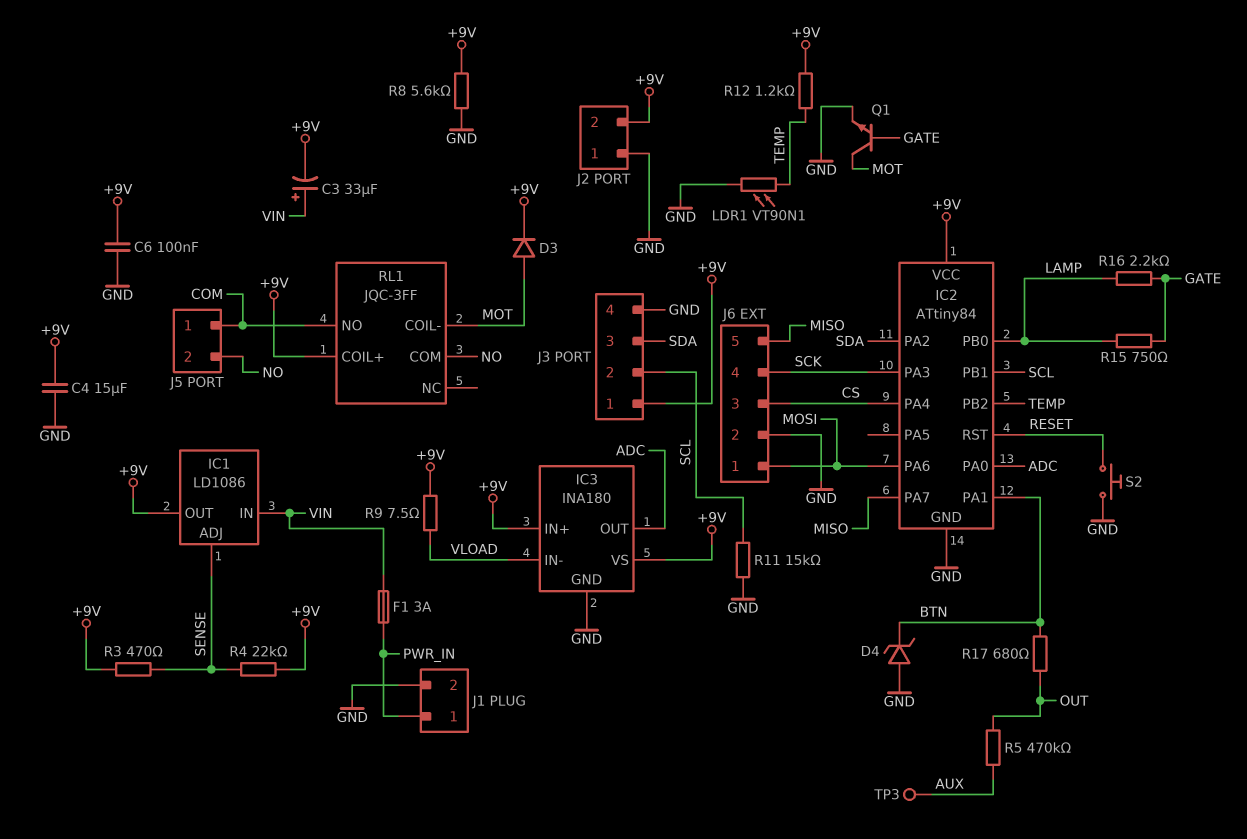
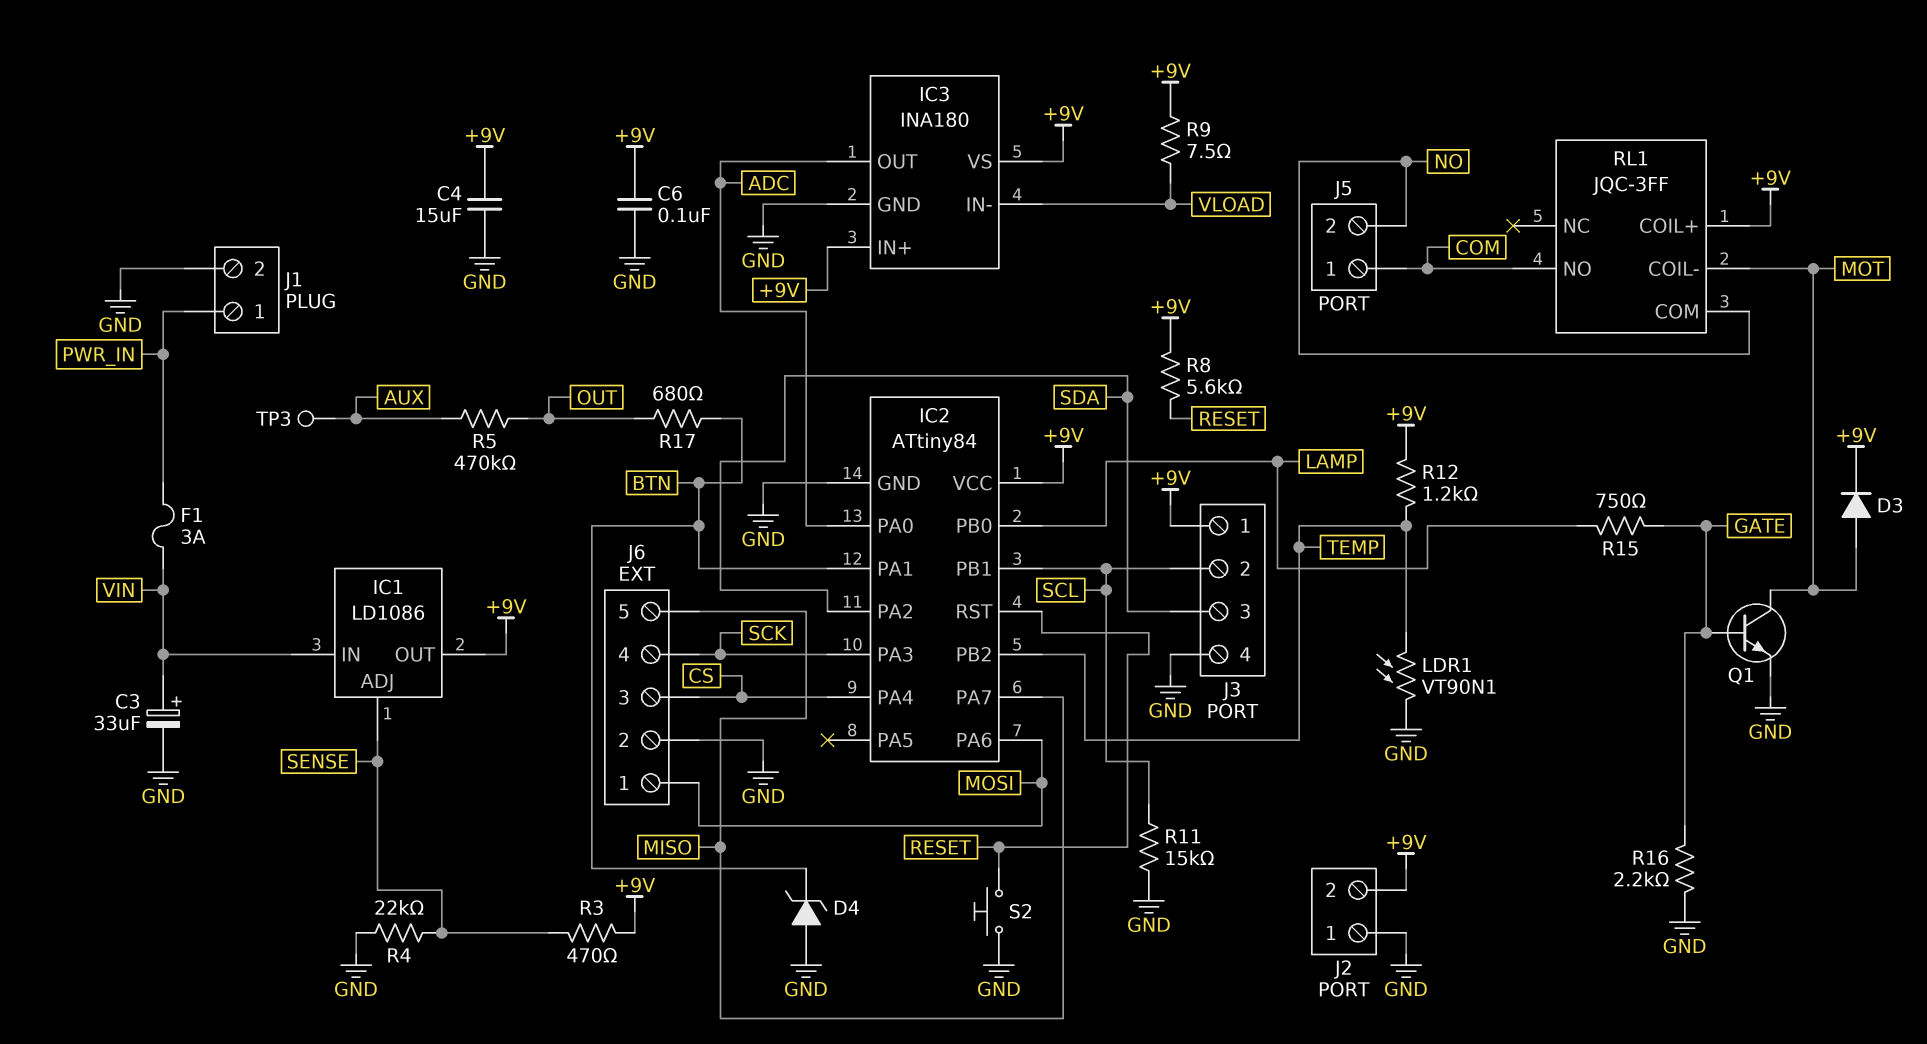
C3: 33uF (plus VIN, minus +9V) -> 33uF (plus VIN, minus GND)
R4: 22k (+9V, SENSE) -> 22k (GND, SENSE)
R8: 5.6k (+9V, GND) -> 5.6k (+9V, RESET)
R16: 2.2k (GATE, LAMP) -> 2.2k (GATE, GND)

